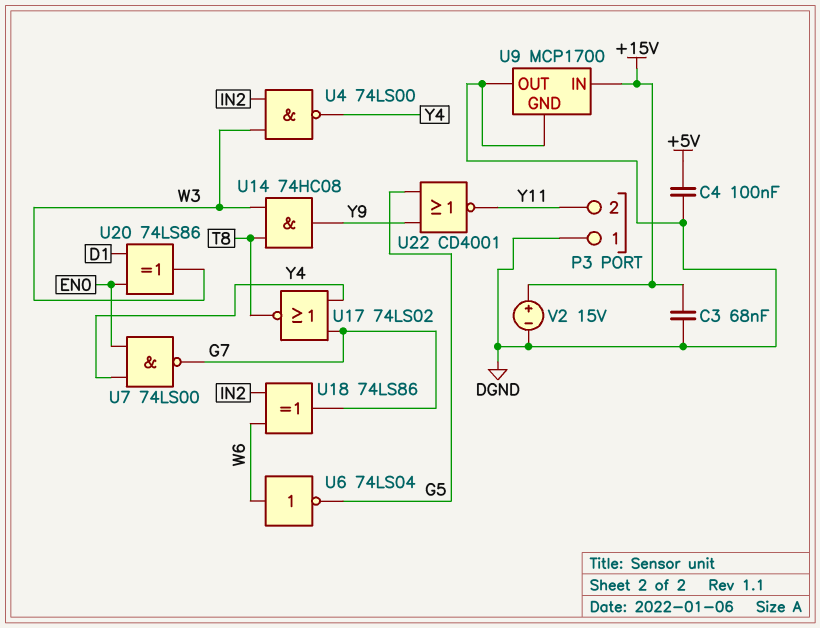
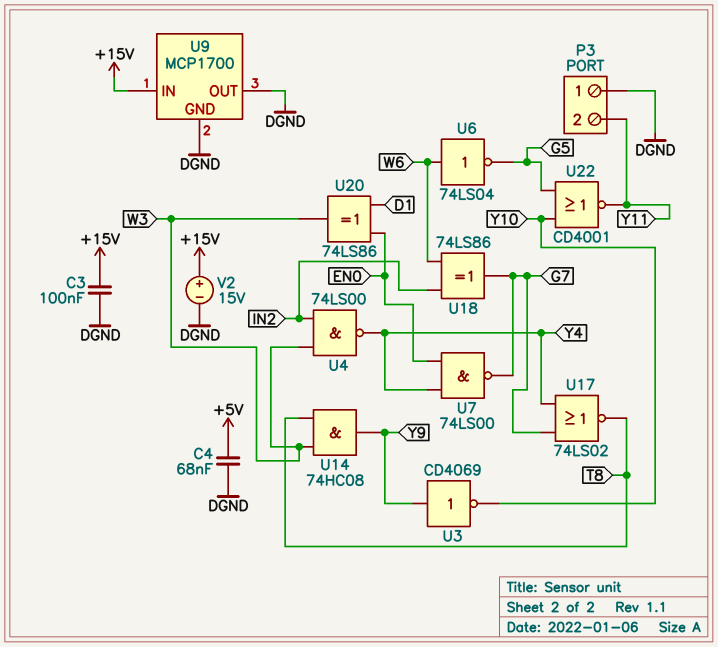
C3: 68nF (+15V, DGND) -> 100nF (+15V, DGND)
C4: 100nF (+5V, DGND) -> 68nF (+5V, DGND)
U3: none -> NOT CD4069 (in Y9, out Y10)
U22: NOR CD4001 (in G5, in Y9, out Y11) -> NOR CD4001 (in G5, in Y10, out Y11)

